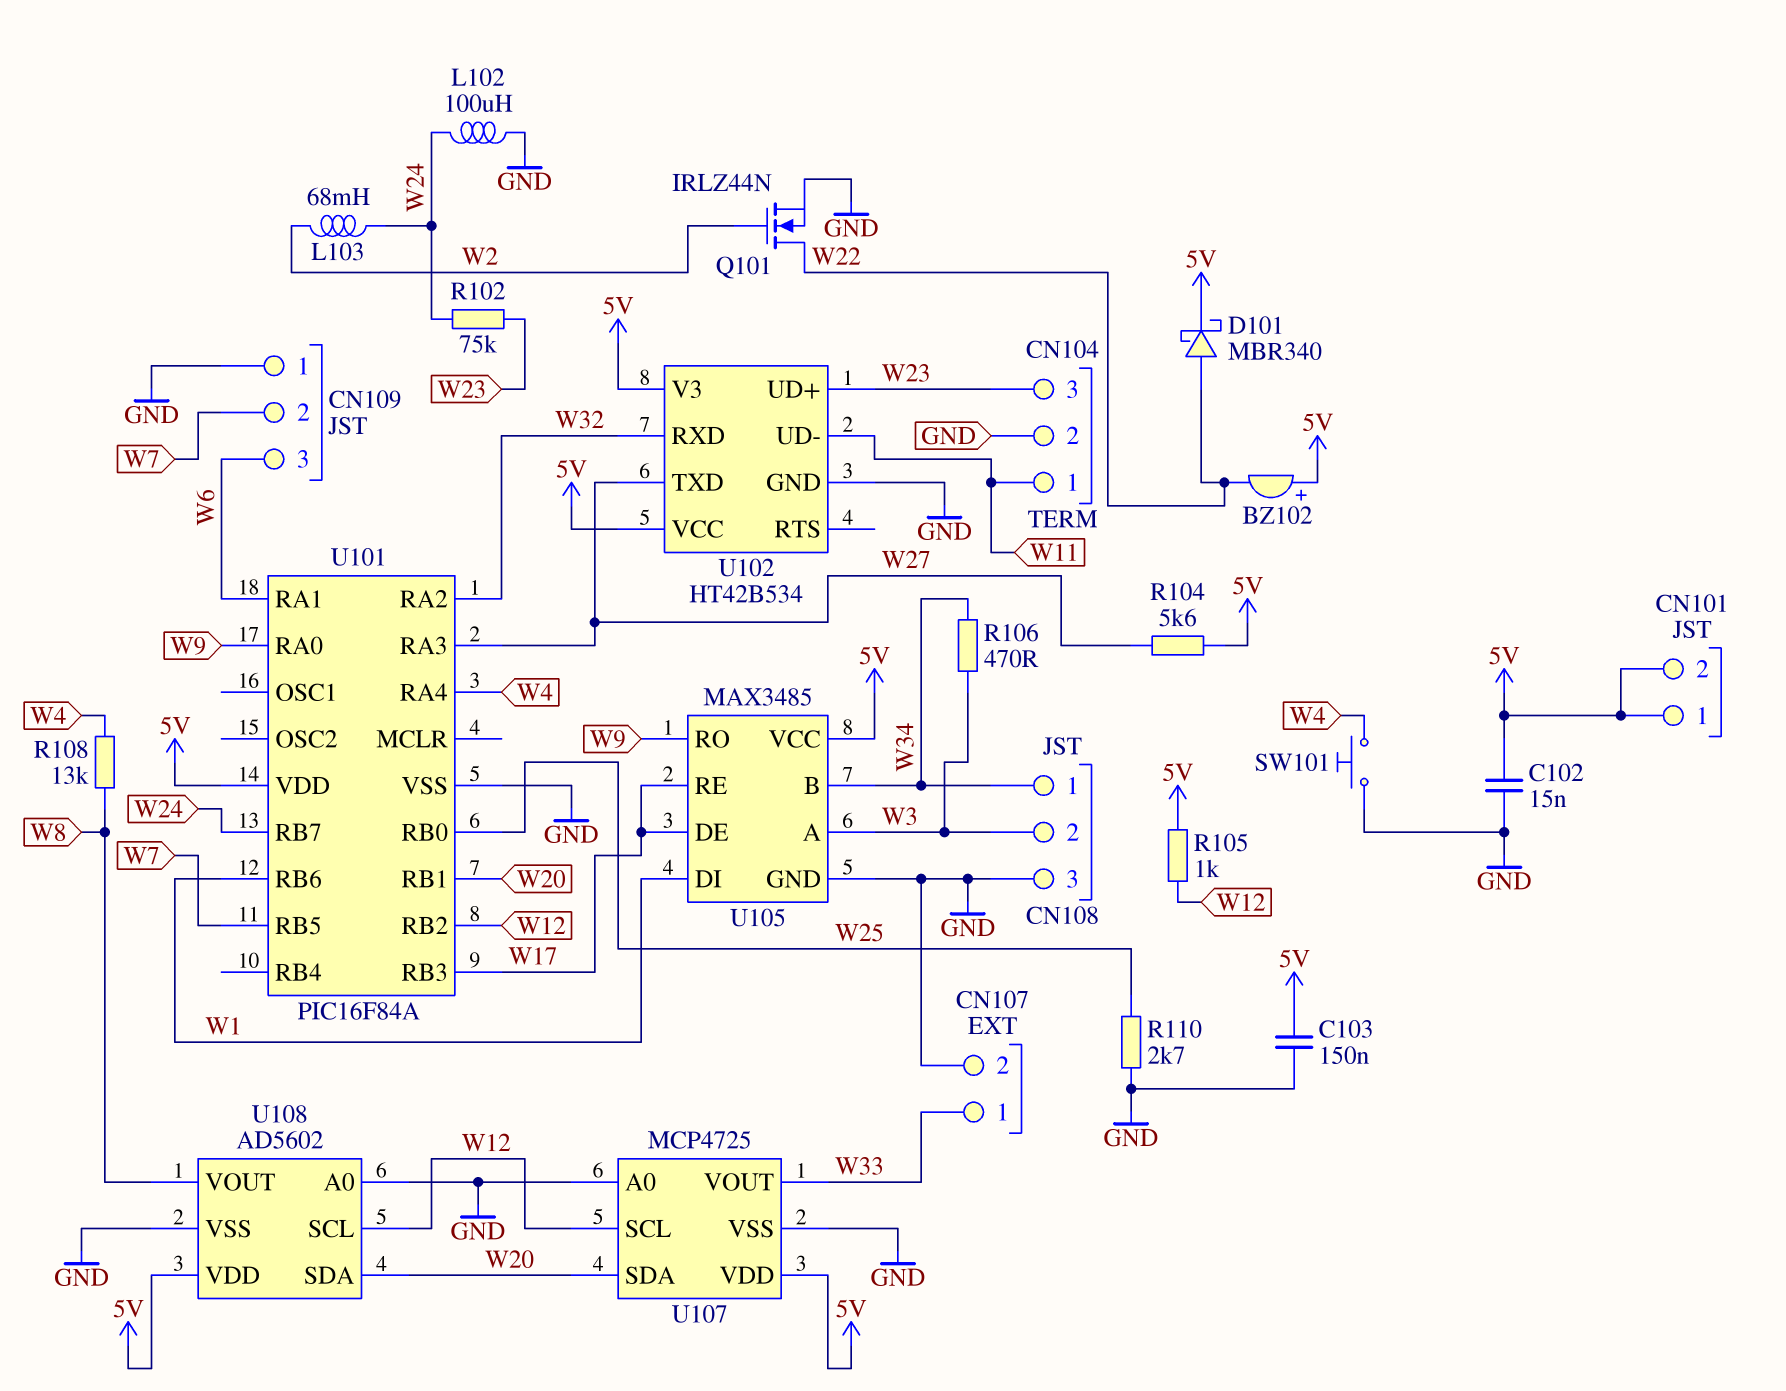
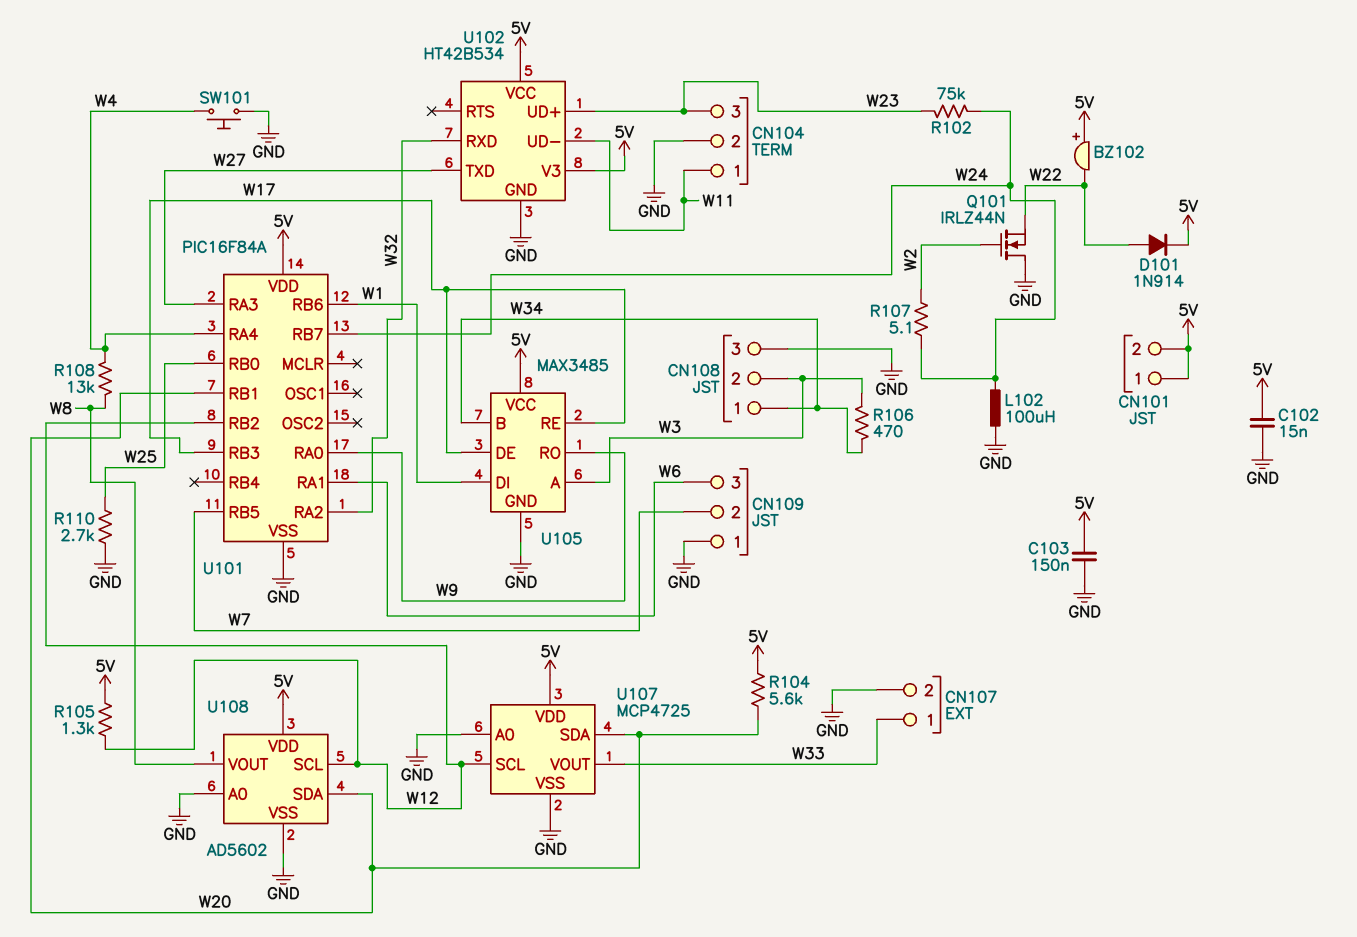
D101: schottky MBR340 (A W22, K 5V) -> diode 1N914 (A W22, K 5V)
L103: 68mH (W2, W24) -> none
Q101: NMOS IRLZ44N (G W2, D W22, S GND) -> NMOS IRLZ44N (G W2, D GND, S W22)
R104: 5.6k (5V, W27) -> 5.6k (5V, W20)
R105: 1k (5V, W12) -> 1.3k (5V, W12)
R107: none -> 5.1 (W2, W24)

